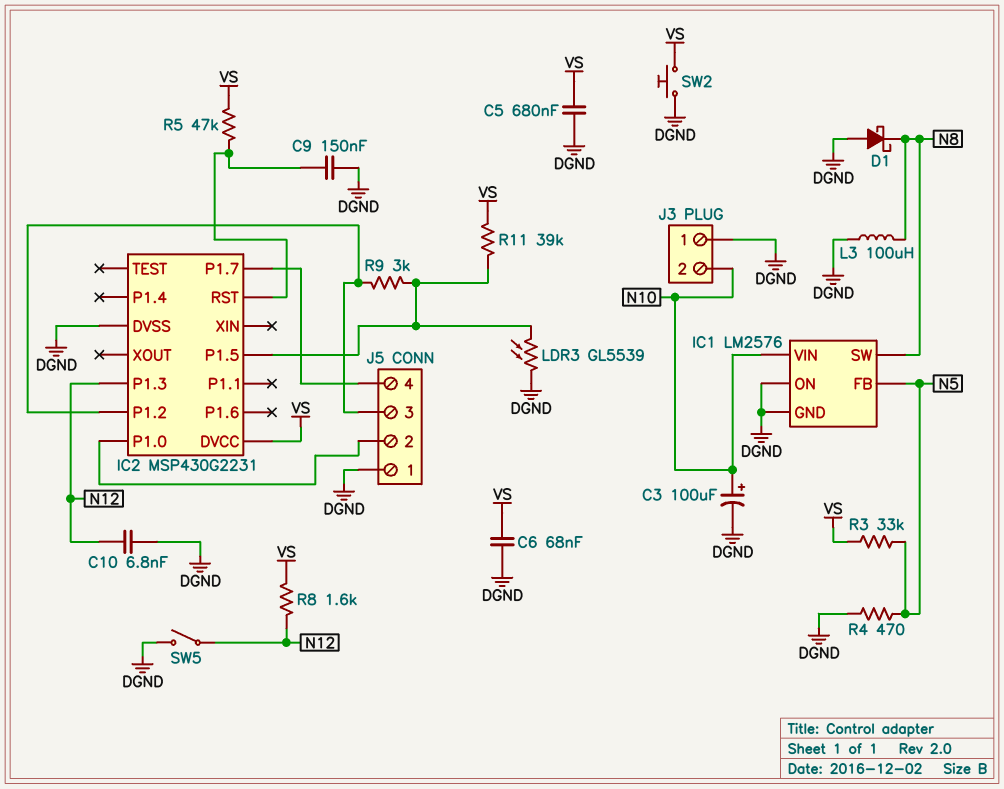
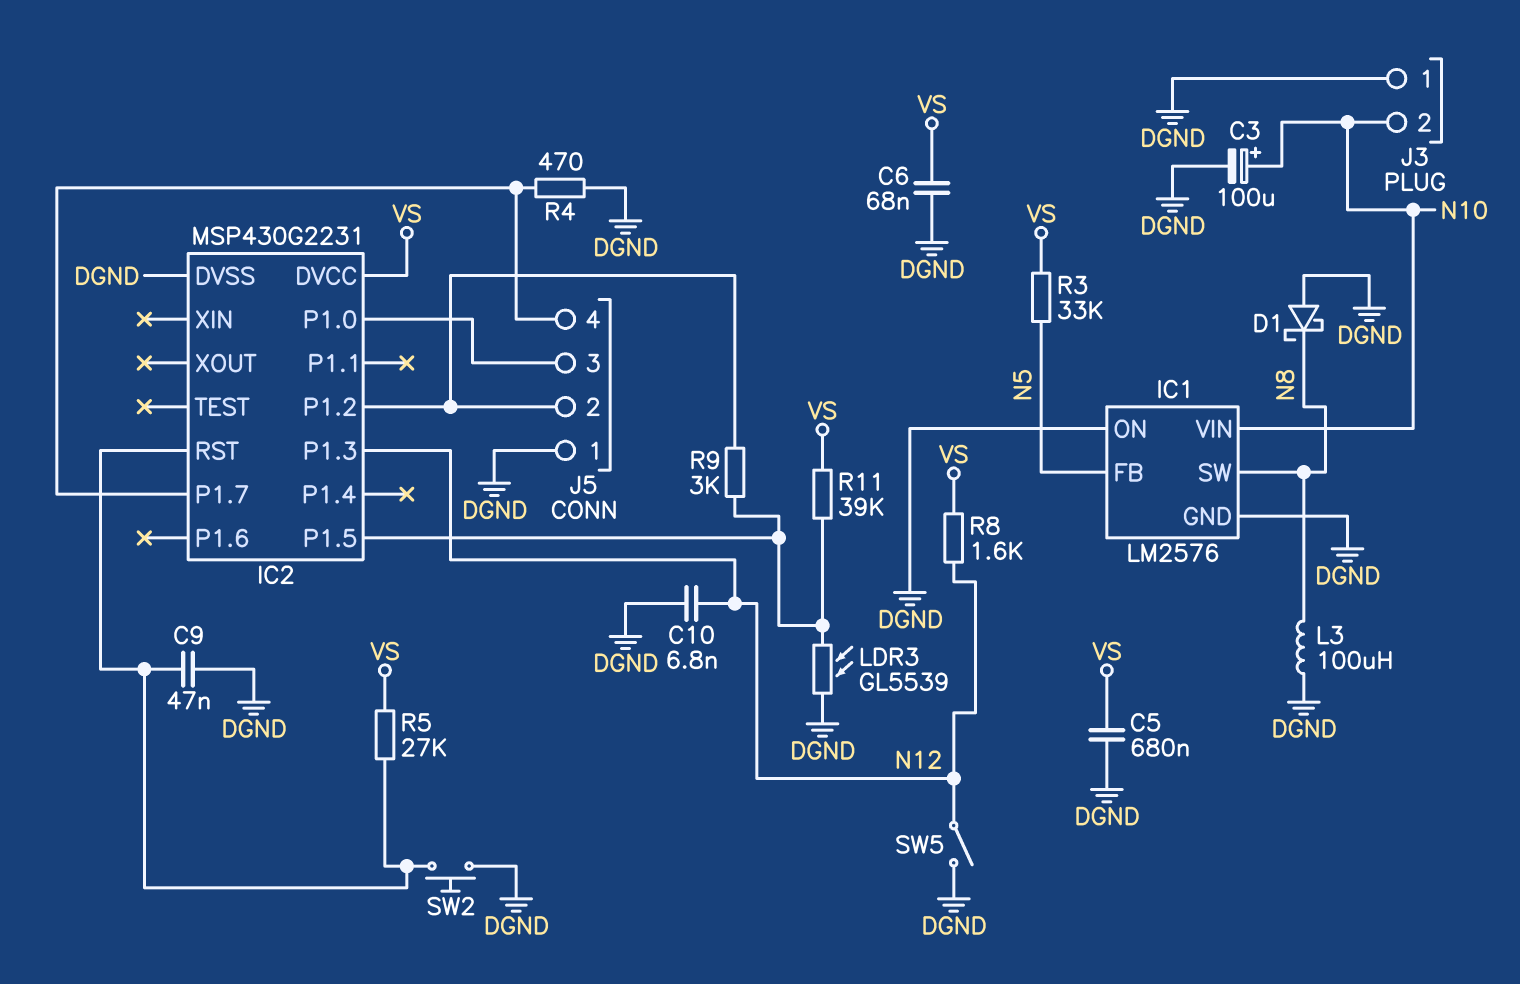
C9: 150nF (DGND, IC2/RST) -> 47nF (DGND, IC2/RST)
J5 pin 2: IC2/P1.0 -> IC2/P1.2
J5 pin 3: IC2/P1.2 -> IC2/P1.0
R4: 470 (DGND, N5) -> 470 (DGND, IC2/P1.7)
R5: 47k (IC2/RST, VS) -> 27k (IC2/RST, VS)
SW2: button (DGND, VS) -> button (DGND, IC2/RST)

